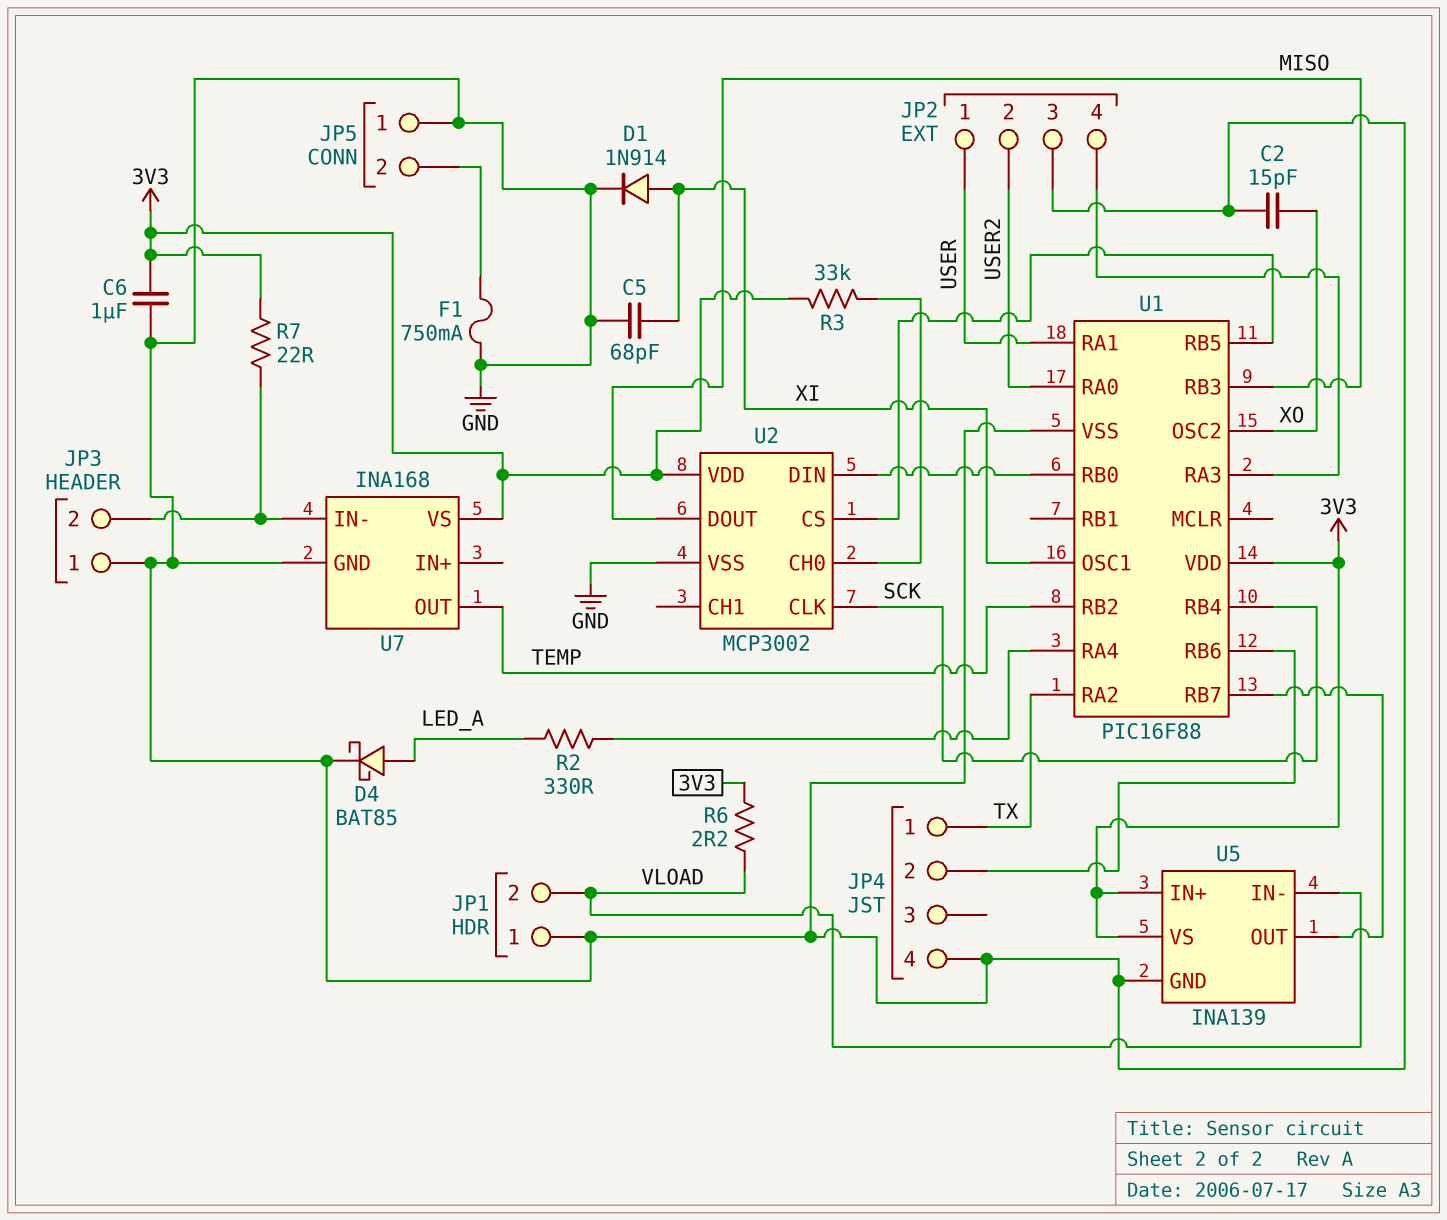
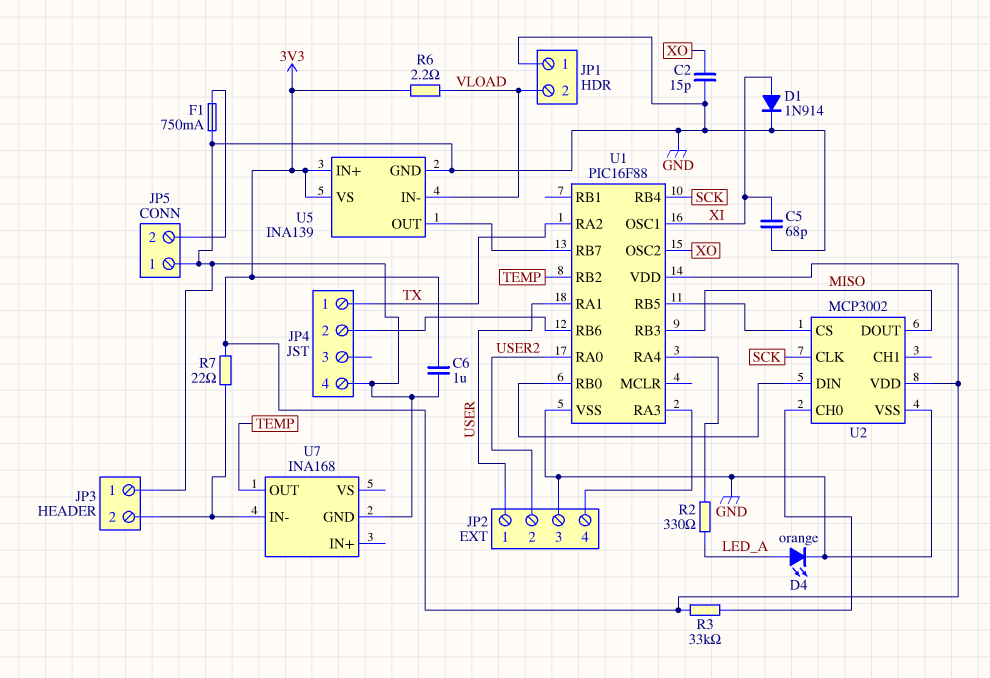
D4: schottky BAT85 (A LED_A, K GND) -> LED orange (A LED_A, K GND)
U7 pin VS: 3V3 -> none

